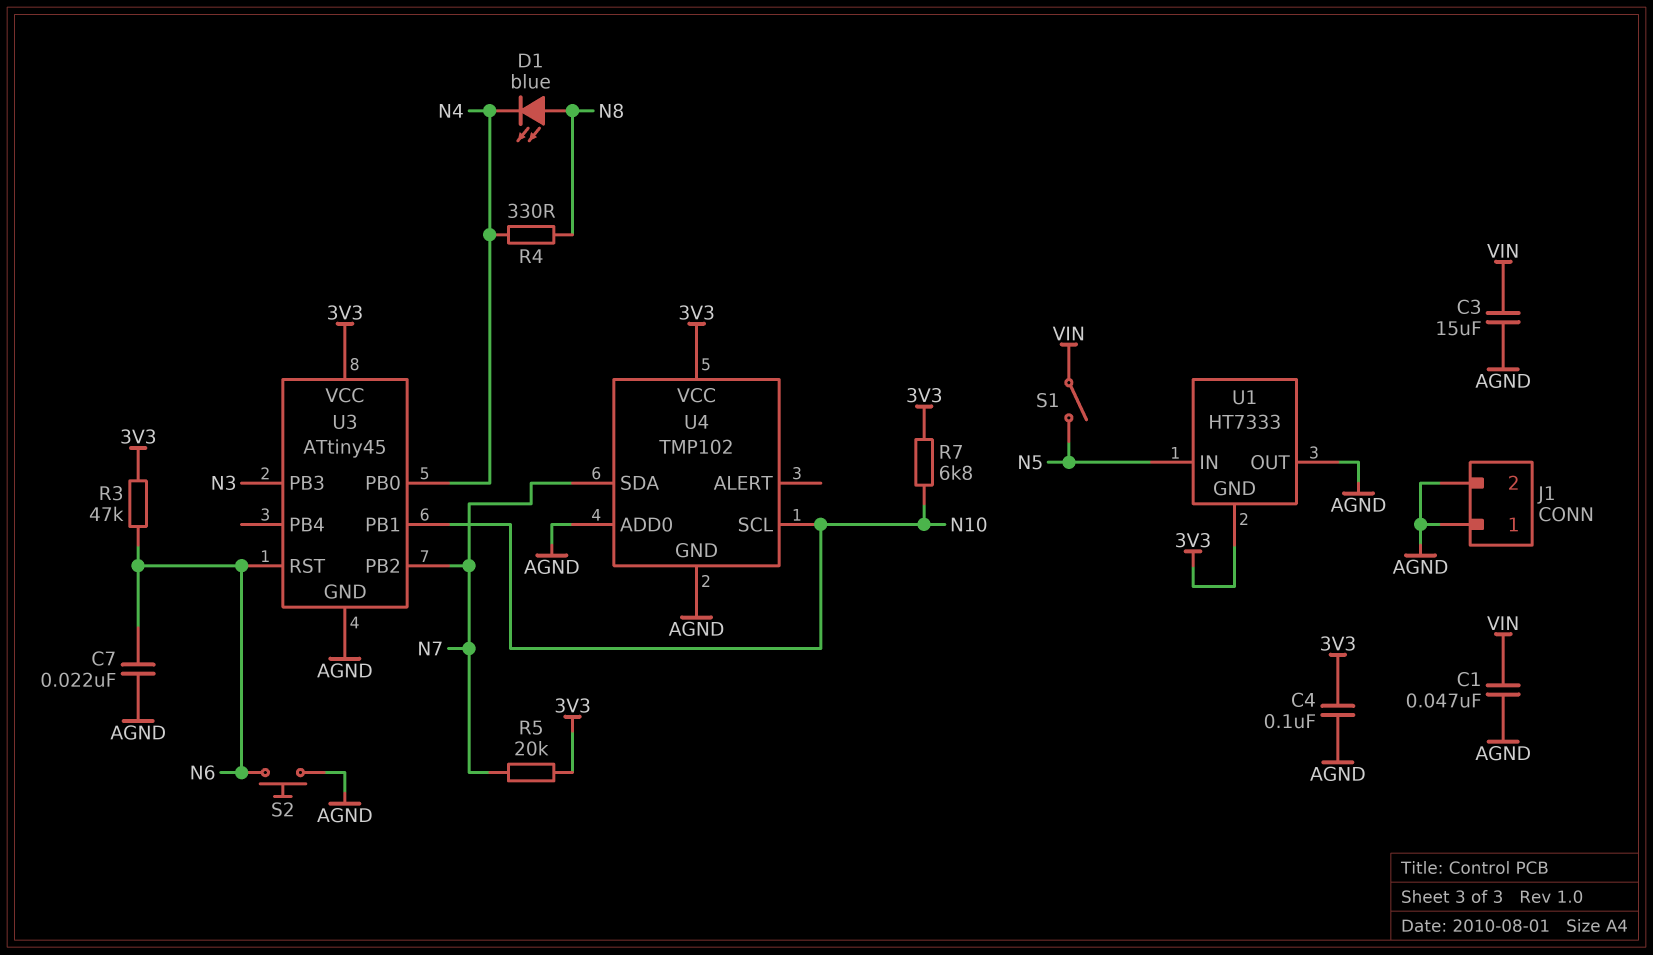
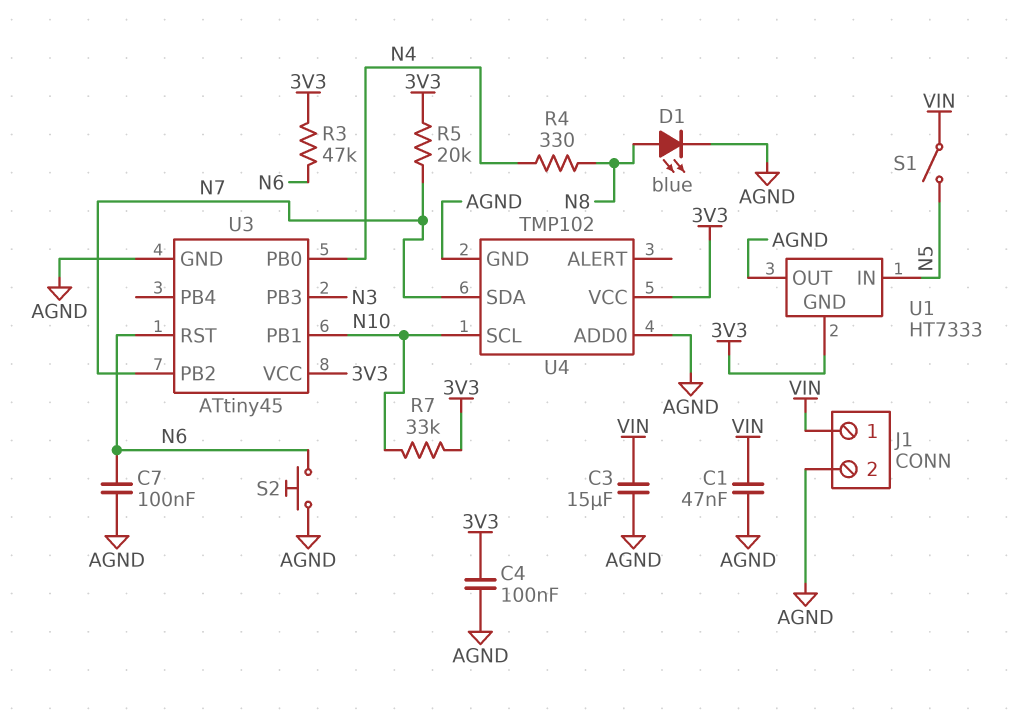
C7: 22nF (AGND, N6) -> 100nF (AGND, N6)
D1: LED blue (A N8, K N4) -> LED blue (A N8, K AGND)
J1 pin 1: AGND -> VIN
R7: 6.8k (3V3, N10) -> 33k (3V3, N10)

